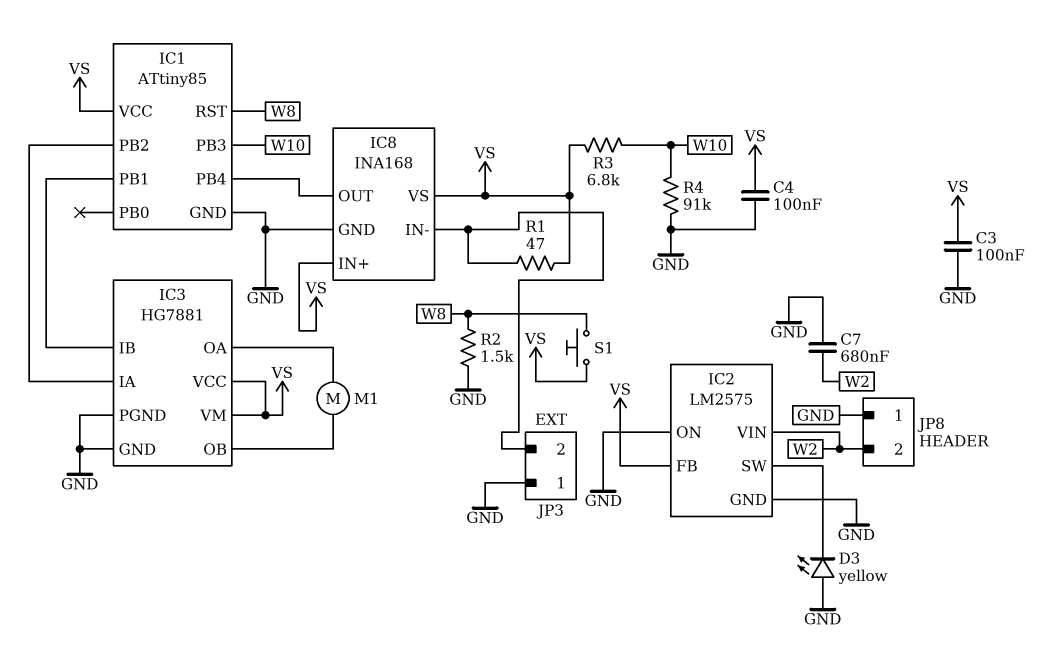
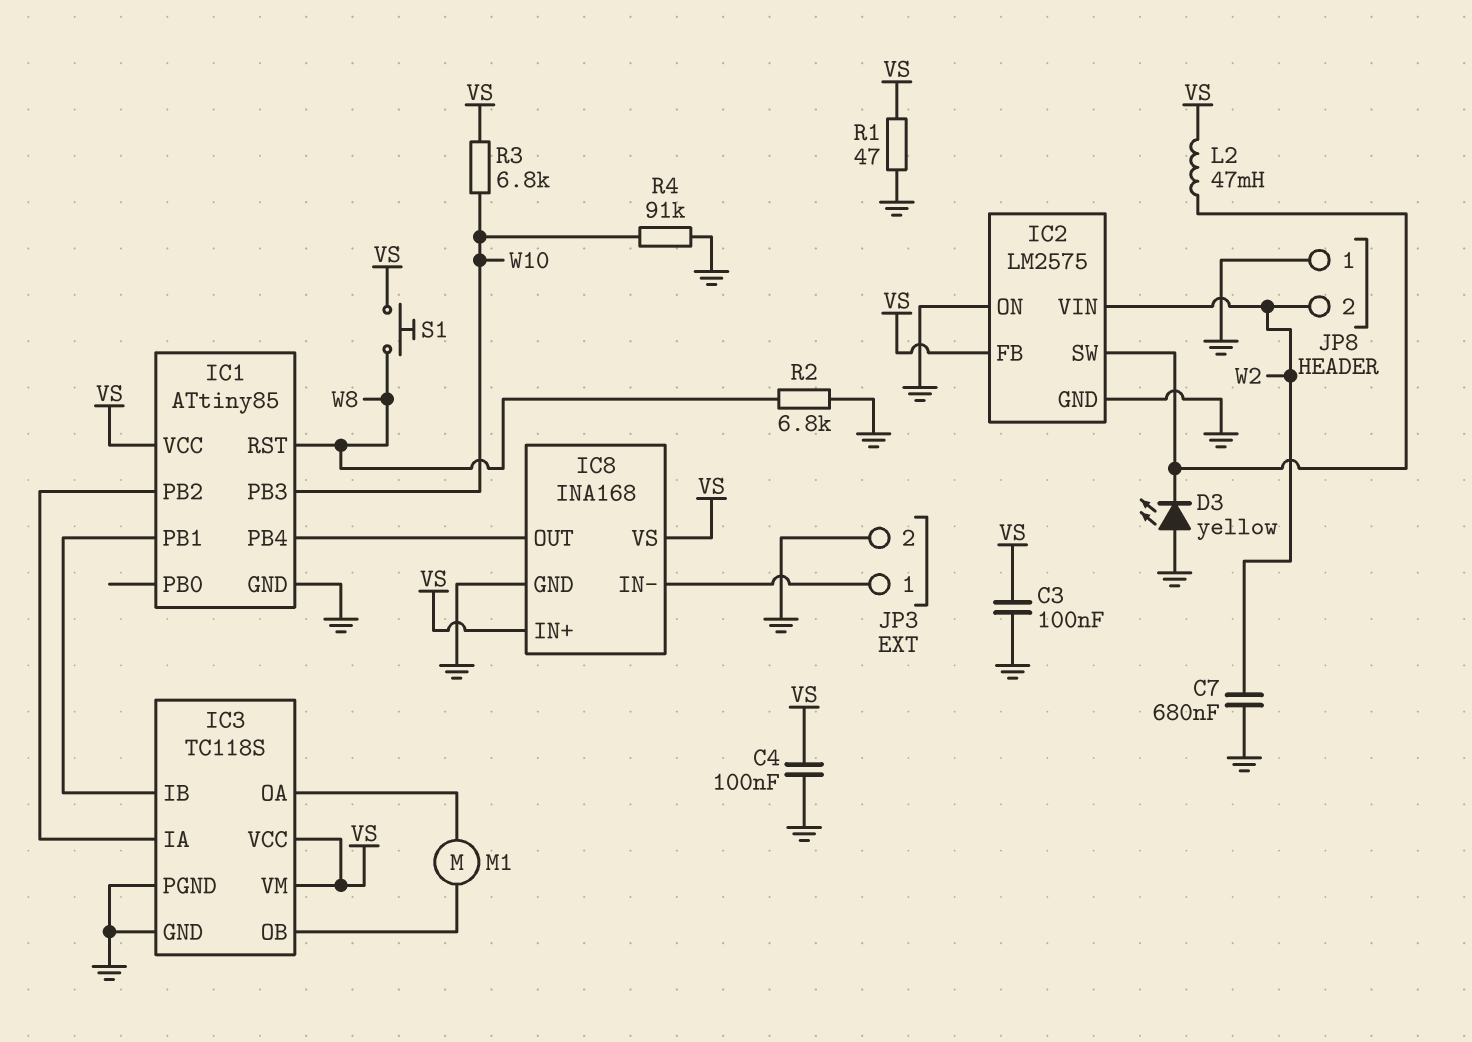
IC3: HG7881 -> TC118S
JP3 pin 1: GND -> IC8/IN-
JP3 pin 2: IC8/IN- -> GND
L2: none -> 47mH (IC2/SW, VS)
R1: 47 (IC8/IN-, VS) -> 47 (GND, VS)
R2: 1.5k (GND, W8) -> 6.8k (GND, W8)

